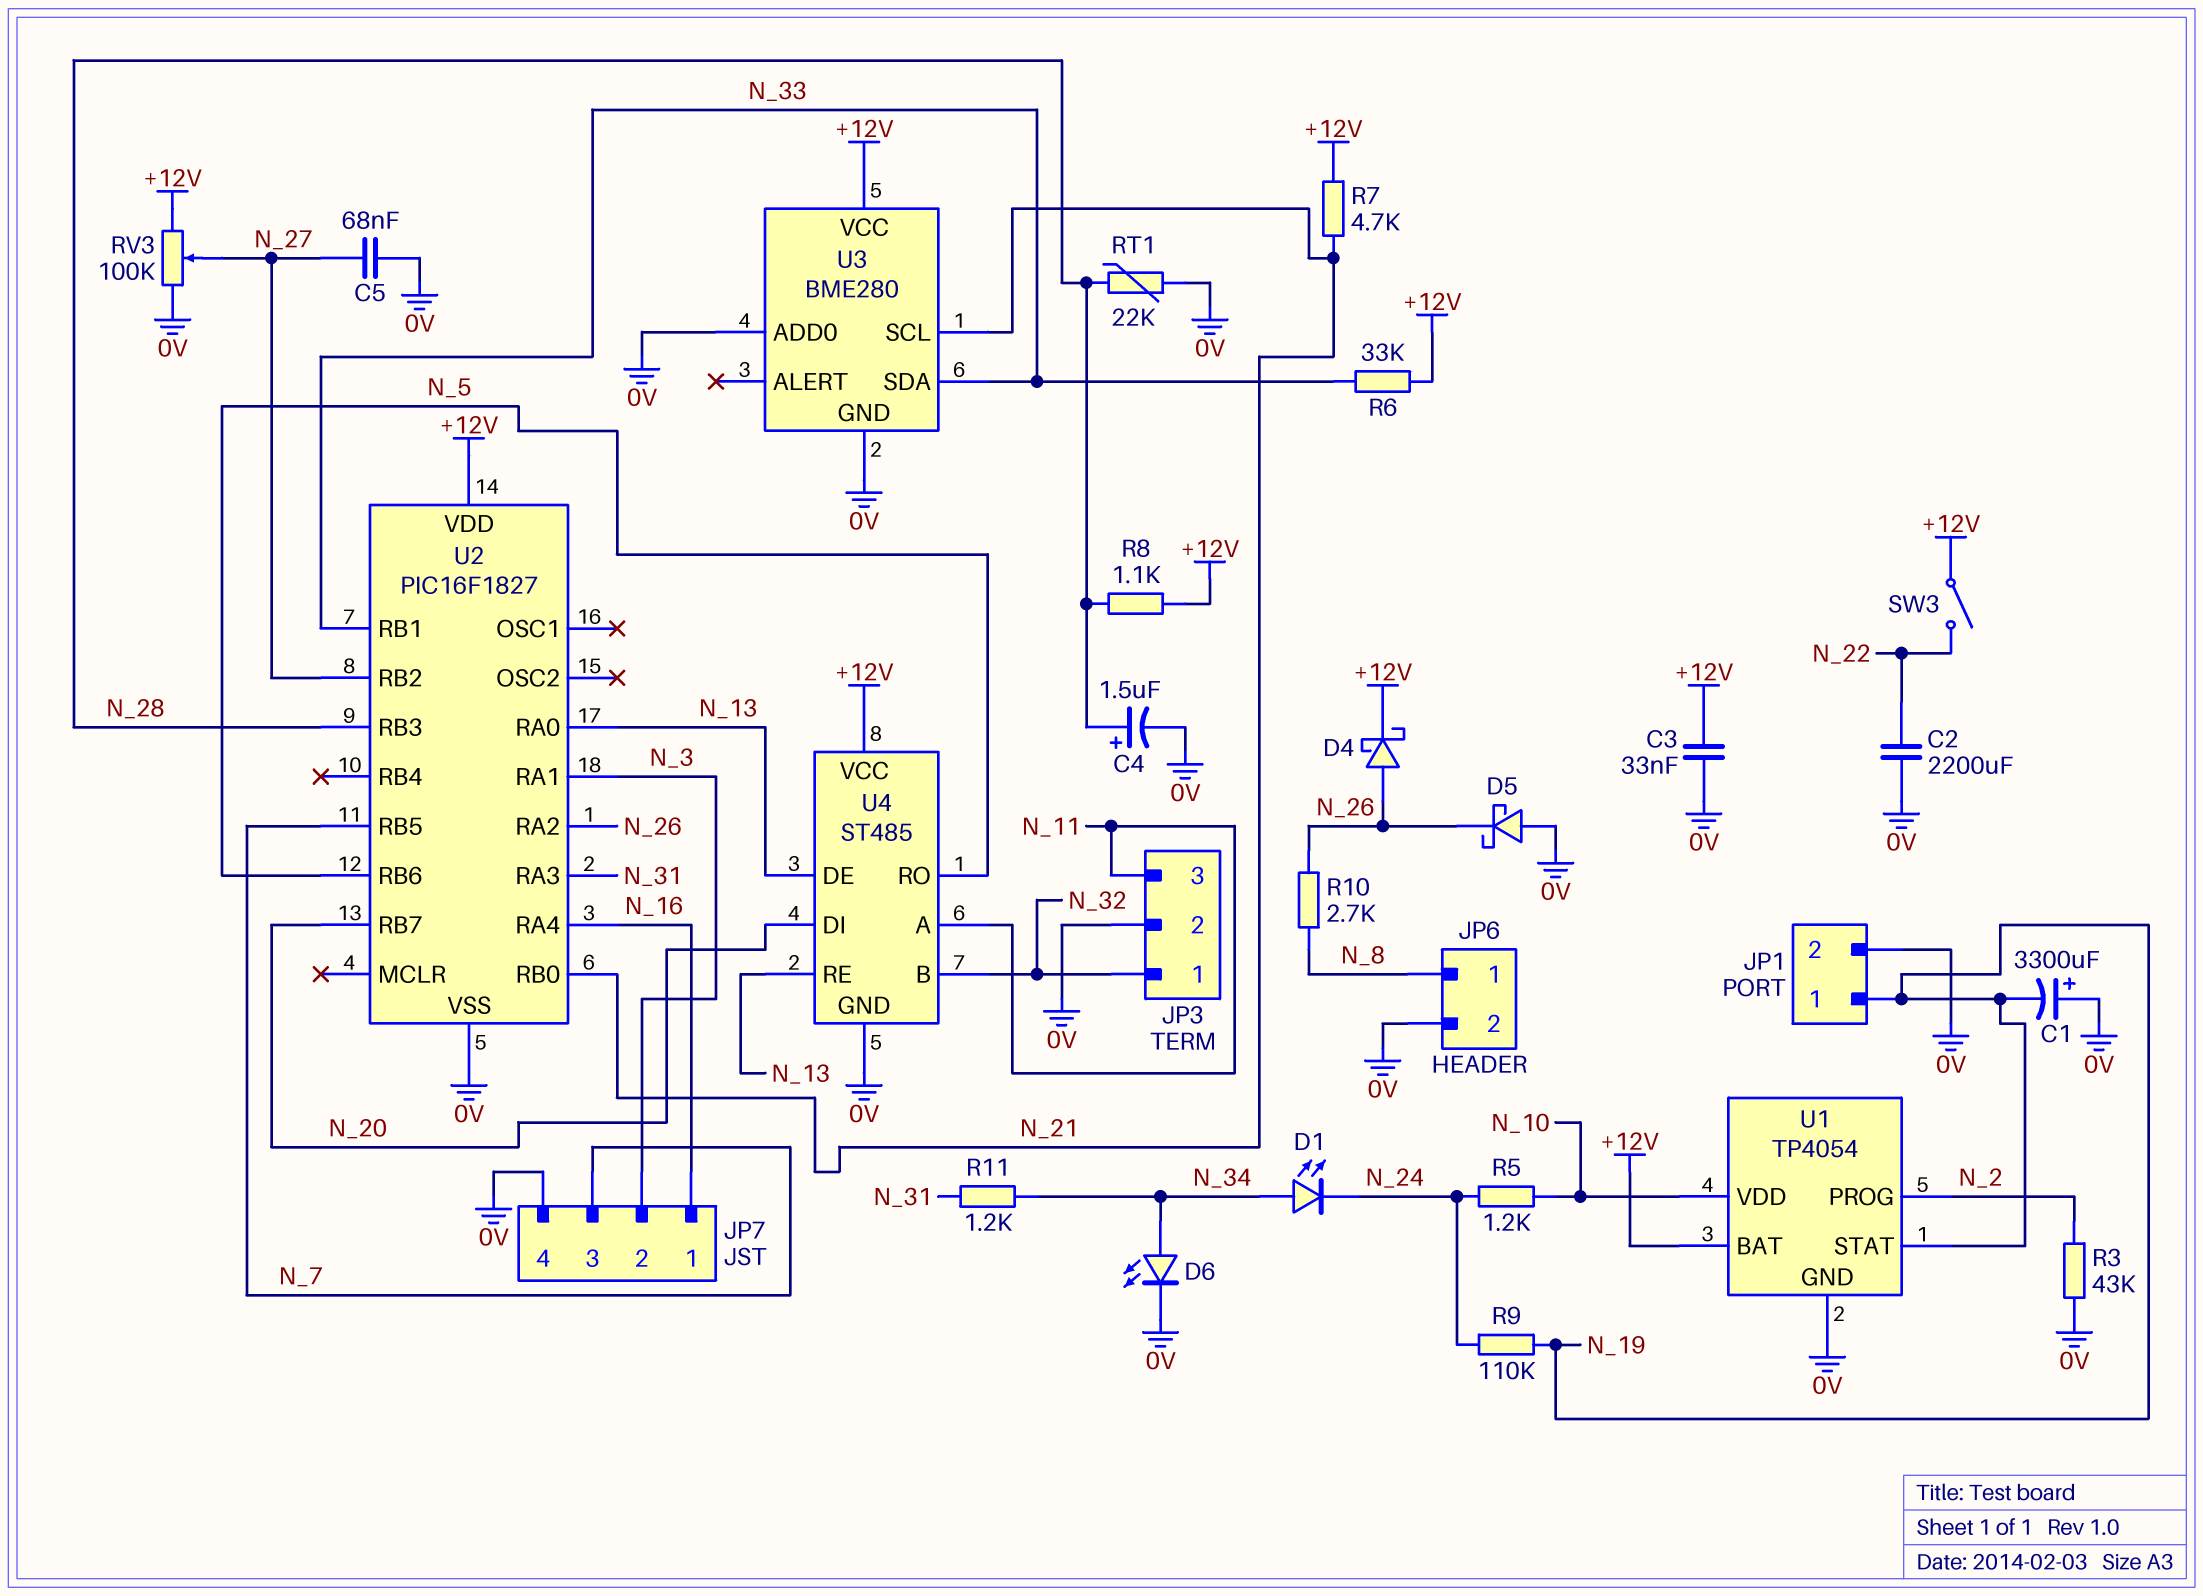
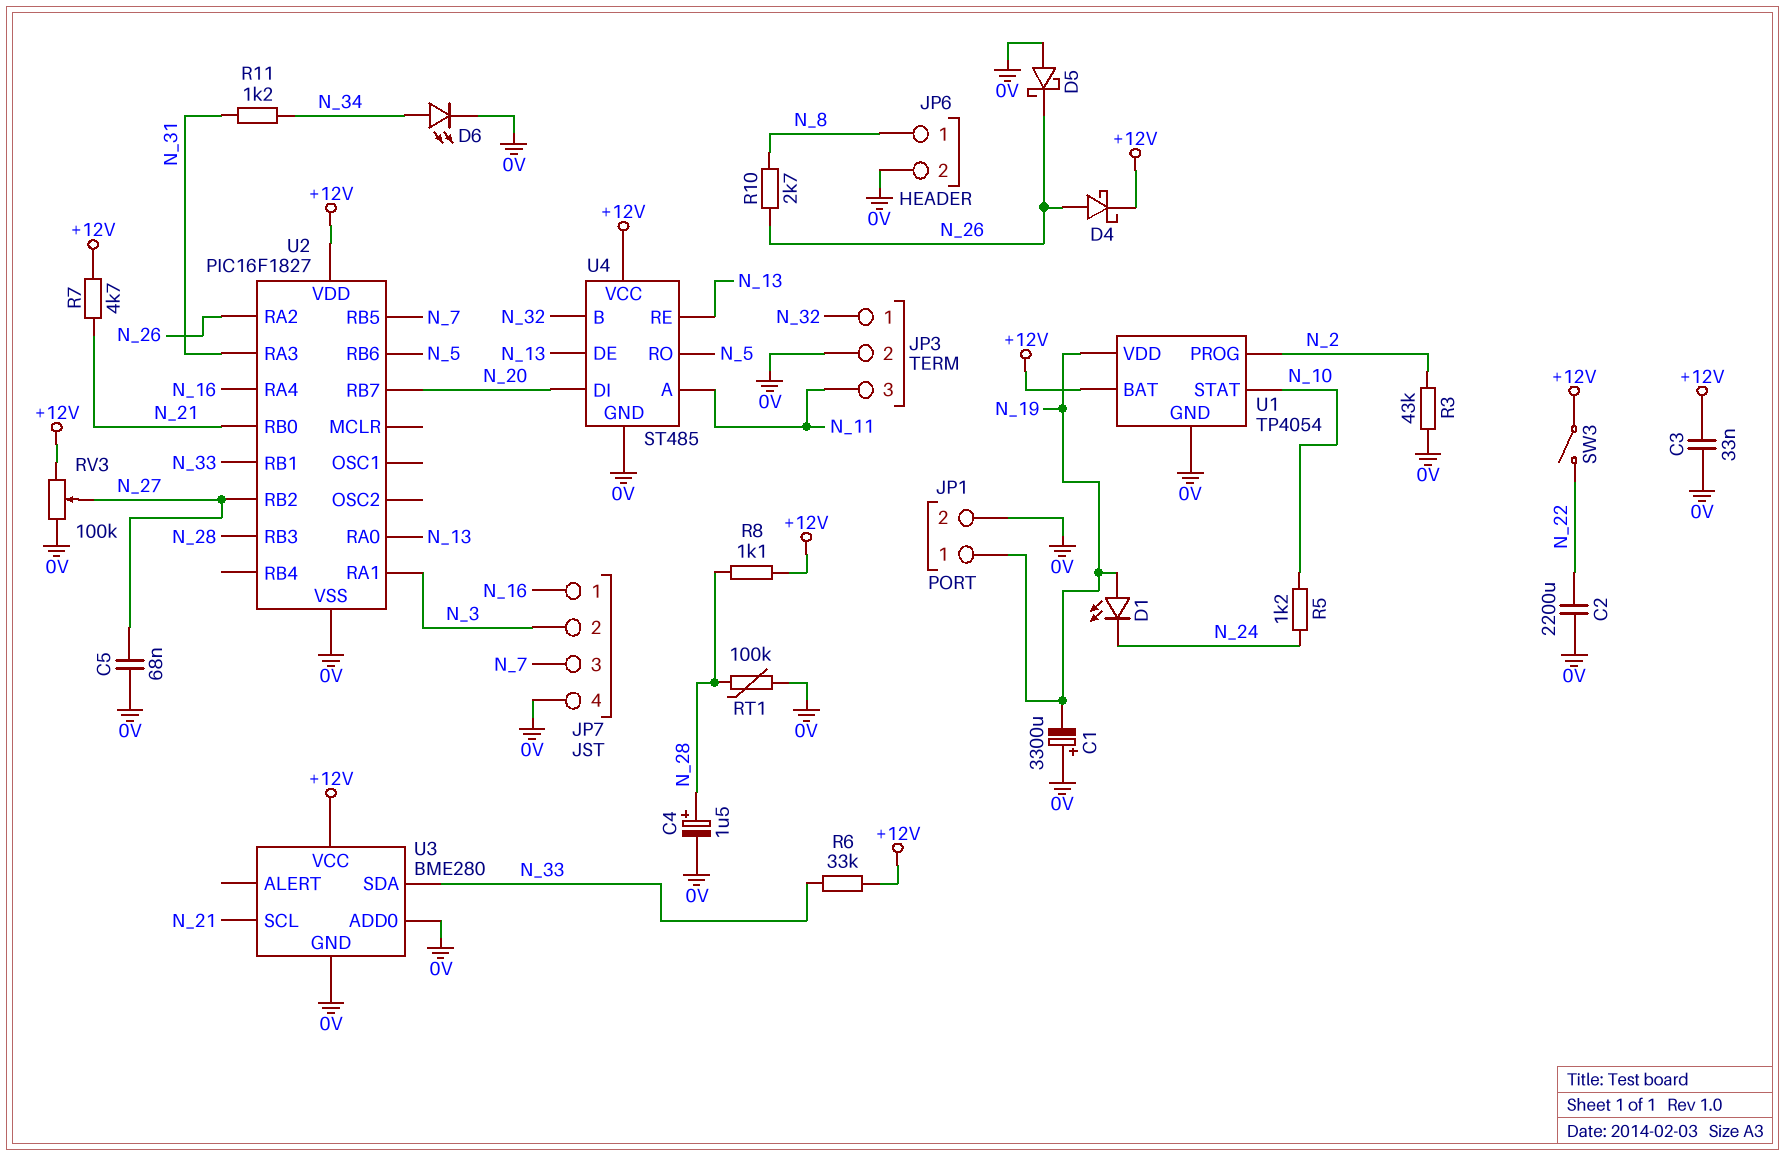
D1: LED (A N_34, K N_24) -> LED (A N_19, K N_24)
R9: 110k (N_19, N_24) -> none
RT1: 22k (0V, N_28) -> 100k (0V, N_28)
U1 pin STAT: N_19 -> N_10
U1 pin VDD: N_10 -> N_19

